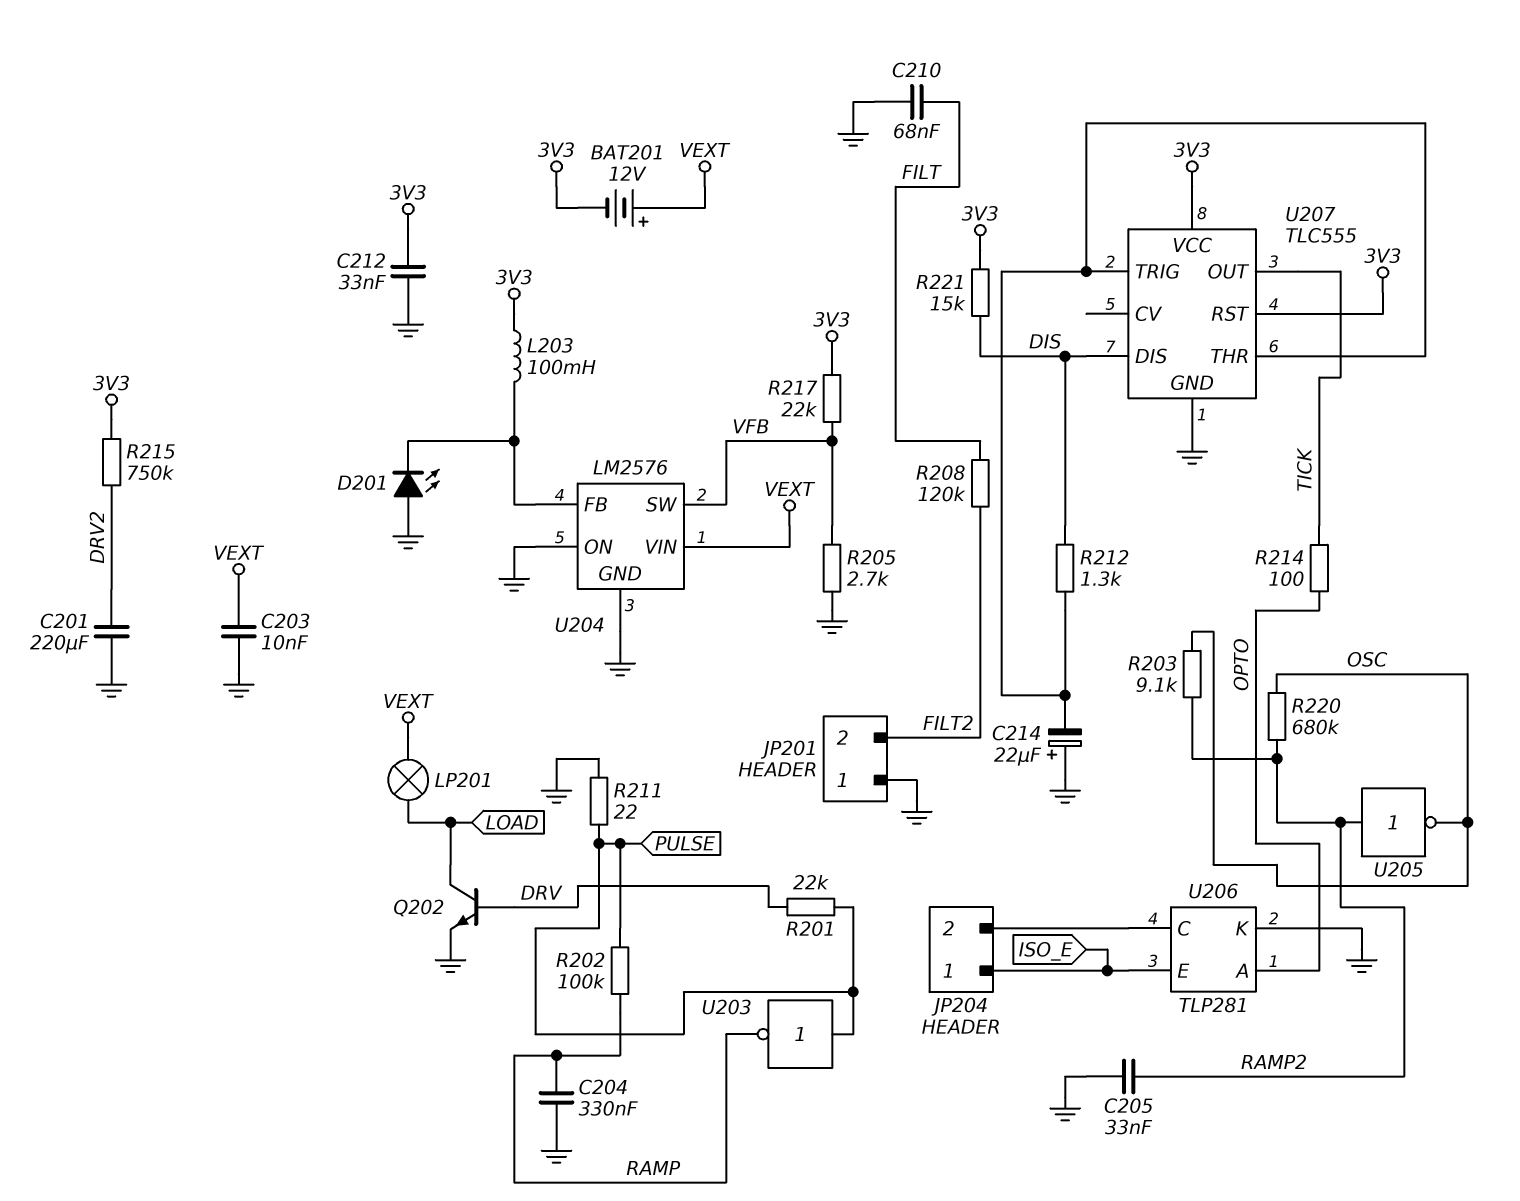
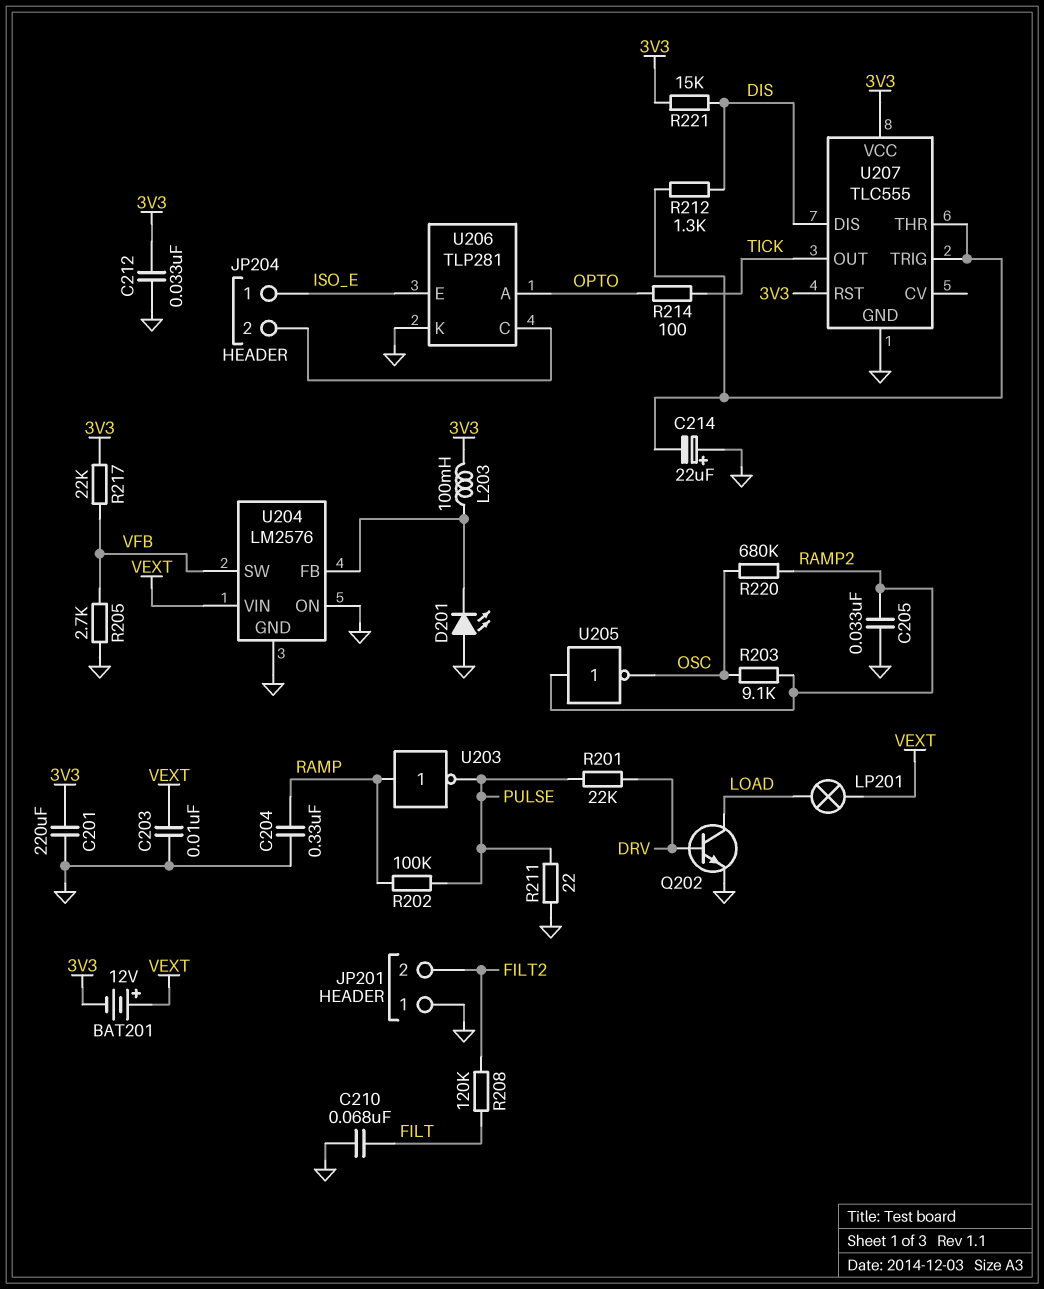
C201: 220uF (DRV2, GND) -> 220uF (3V3, GND)
R215: 750k (3V3, DRV2) -> none
U203: NOT (in PULSE, out RAMP) -> NOT (in RAMP, out PULSE)

